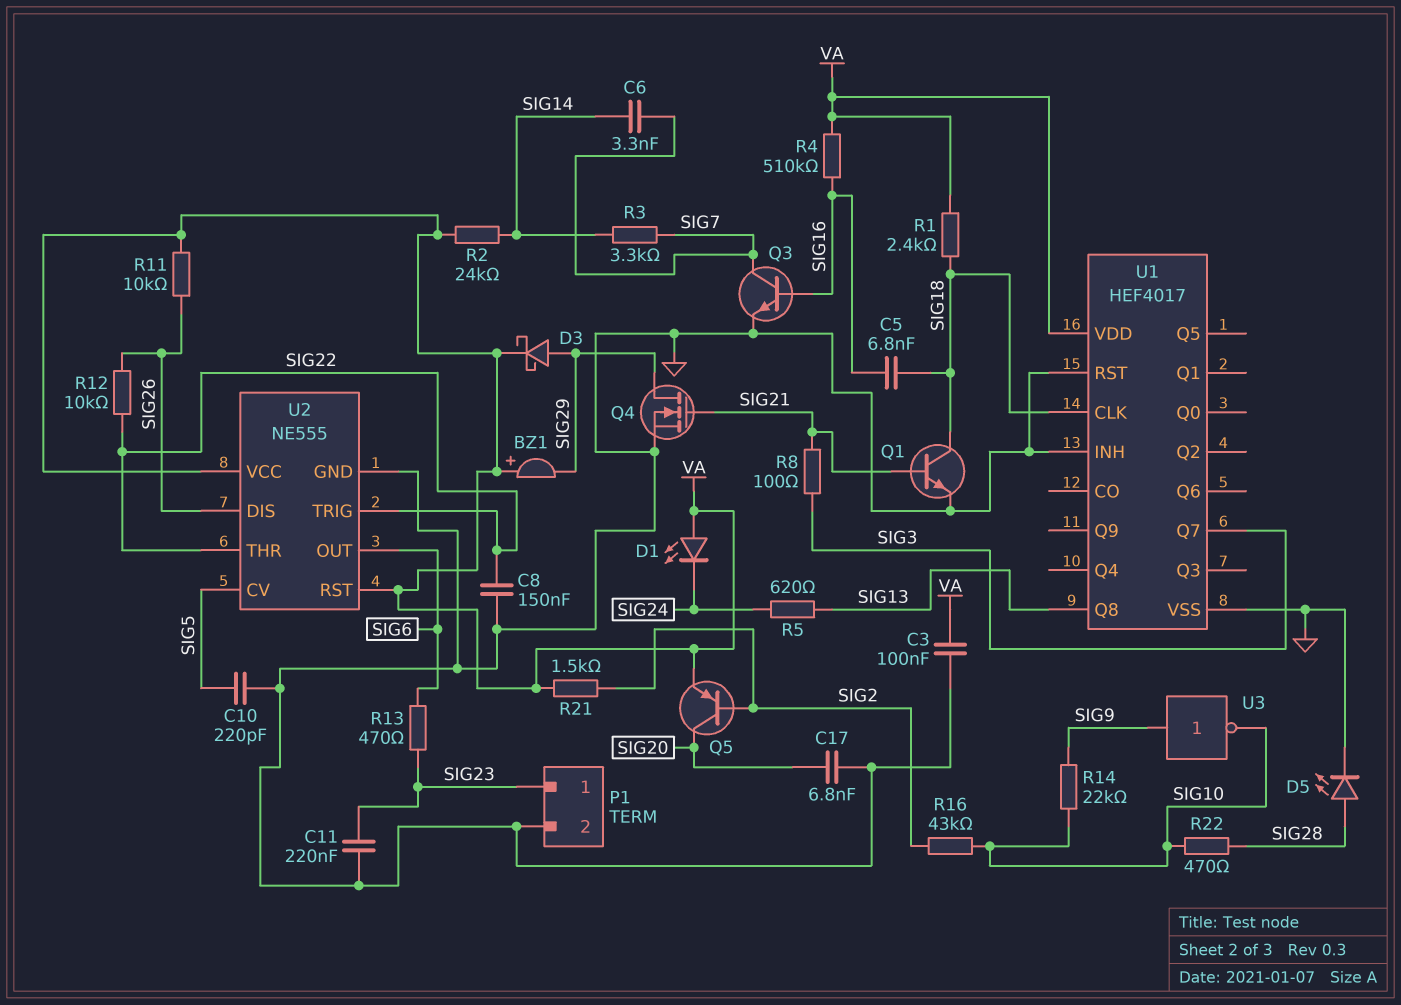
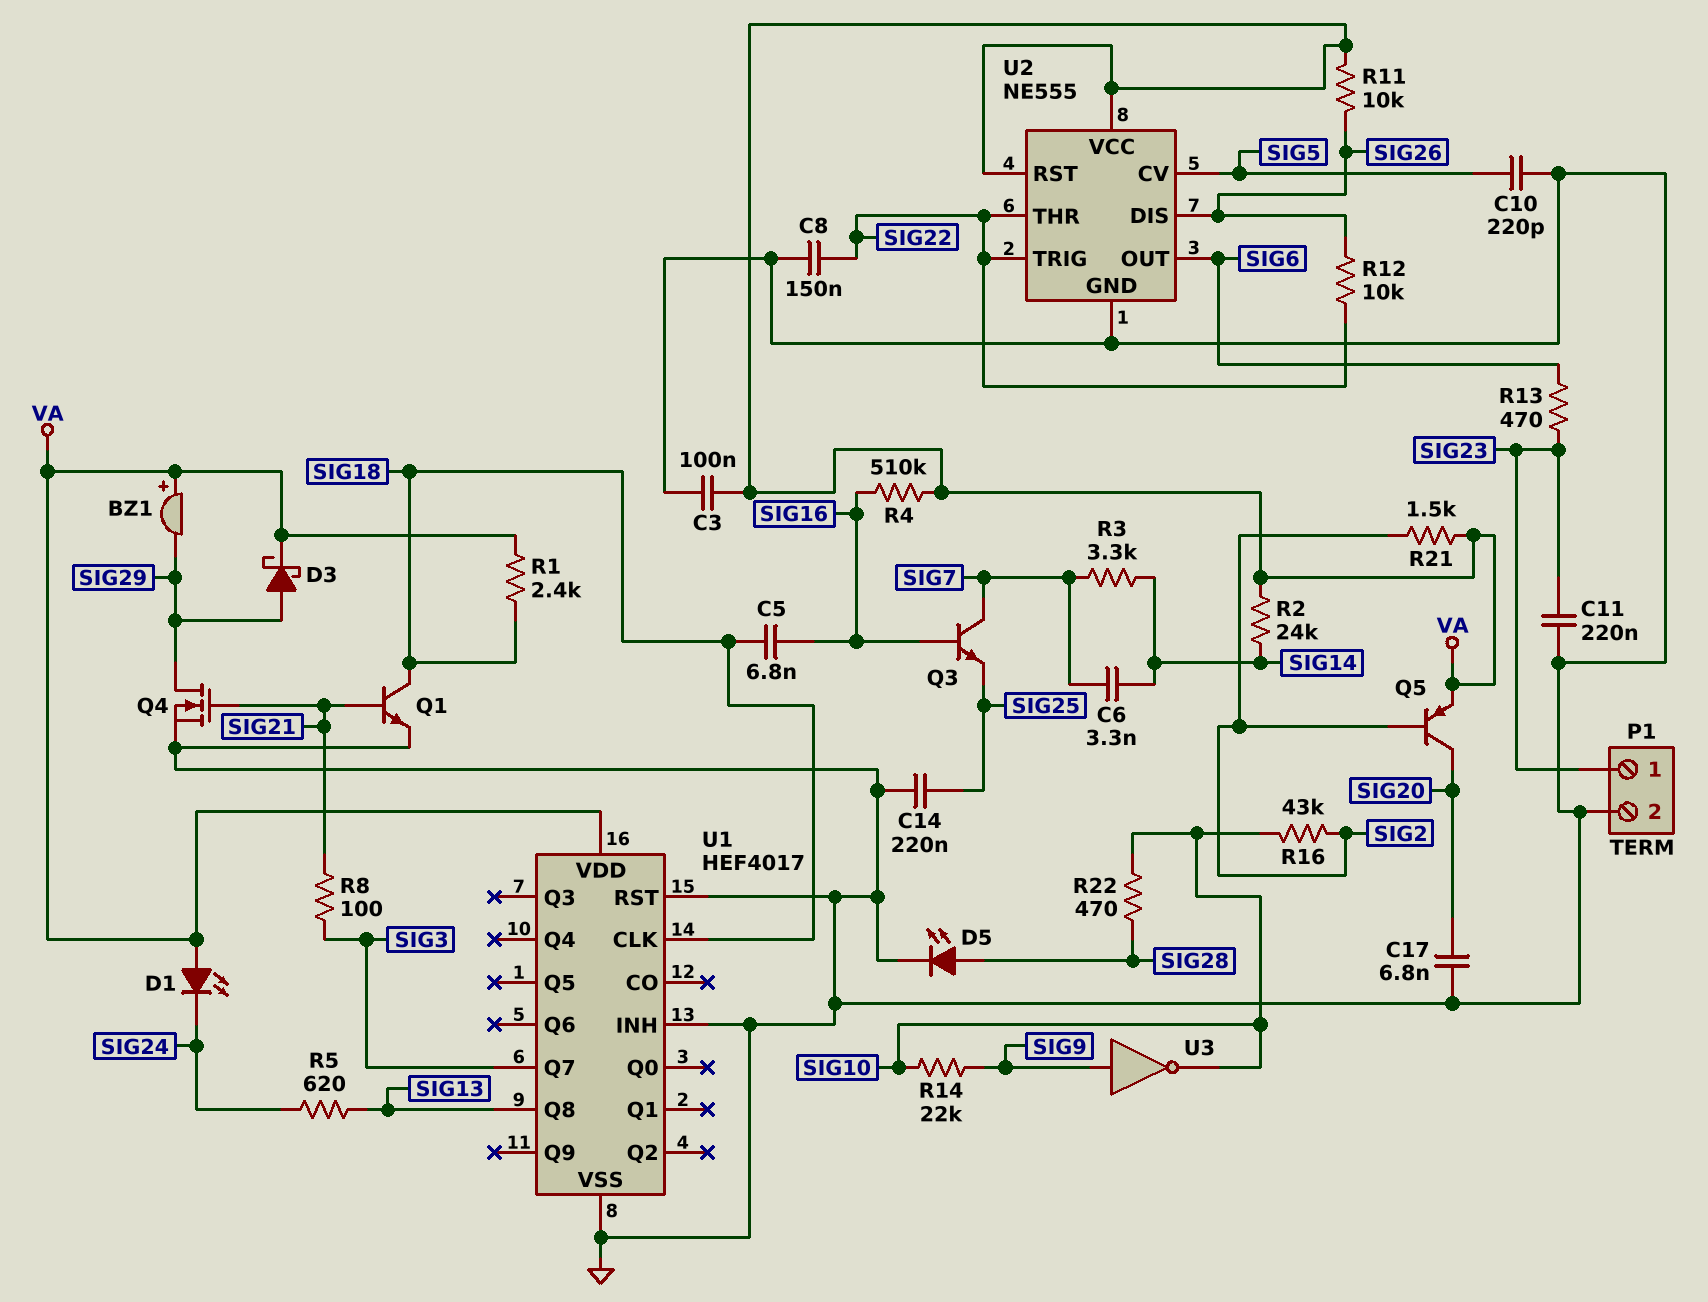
C14: none -> 220nF (GND, SIG25)
Q3: NPN (B SIG16, C SIG7, E GND) -> NPN (B SIG16, C SIG7, E SIG25)

